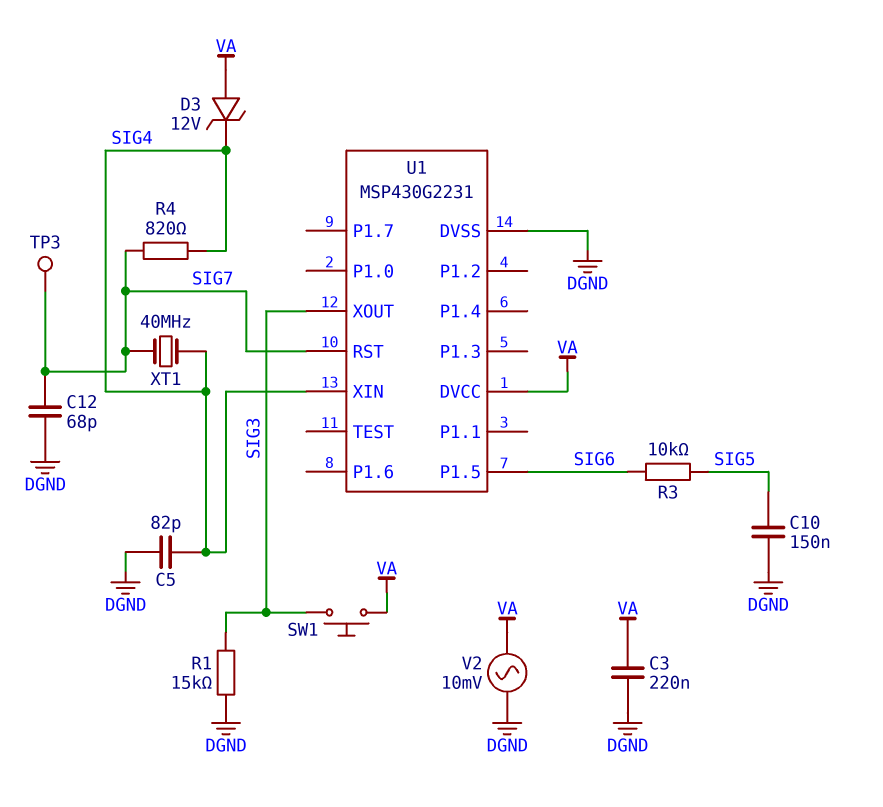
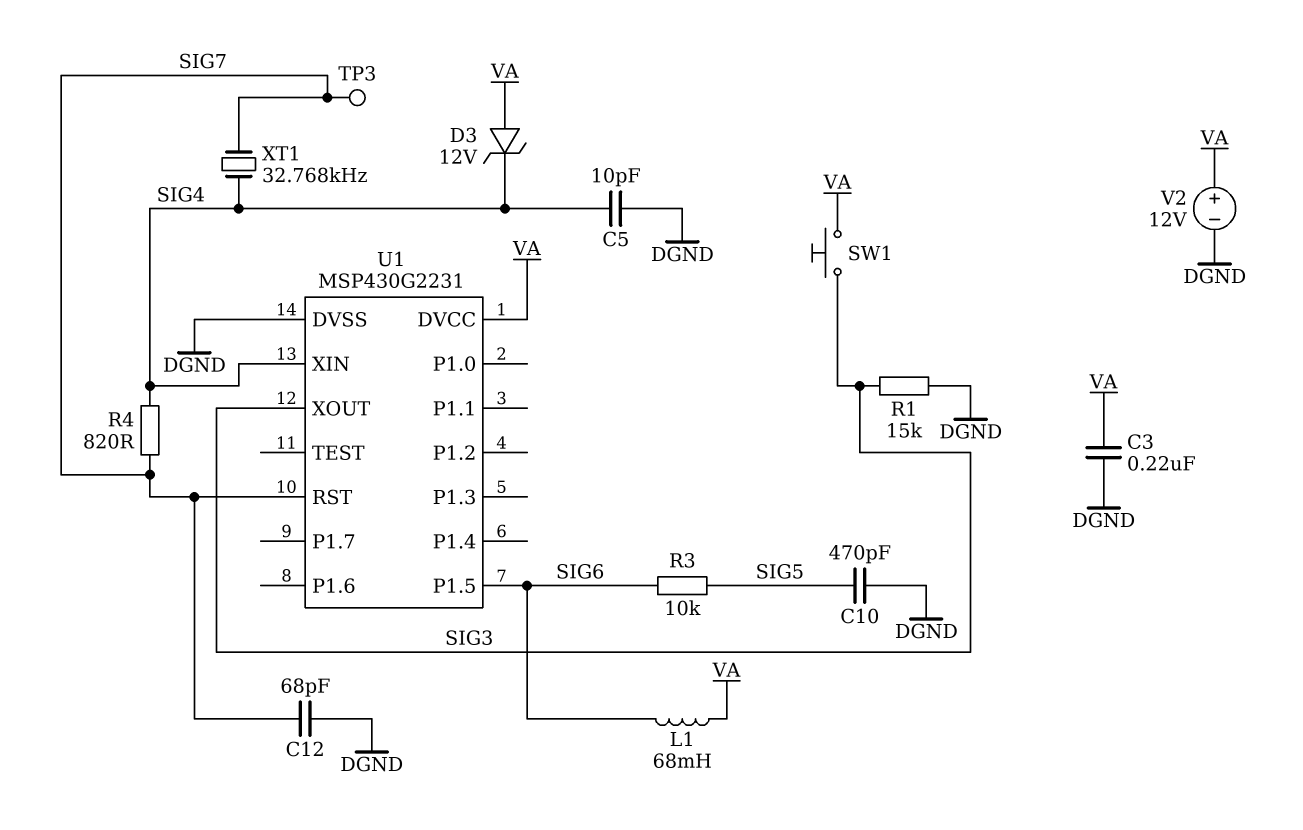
C5: 82pF (DGND, SIG4) -> 10pF (DGND, SIG4)
C10: 150nF (DGND, SIG5) -> 470pF (DGND, SIG5)
L1: none -> 68mH (SIG6, VA)
V2: AC 10mV (DGND, VA) -> 12V (plus VA, minus DGND)
XT1: 40MHz (SIG4, SIG7) -> 32.768kHz (SIG4, SIG7)

